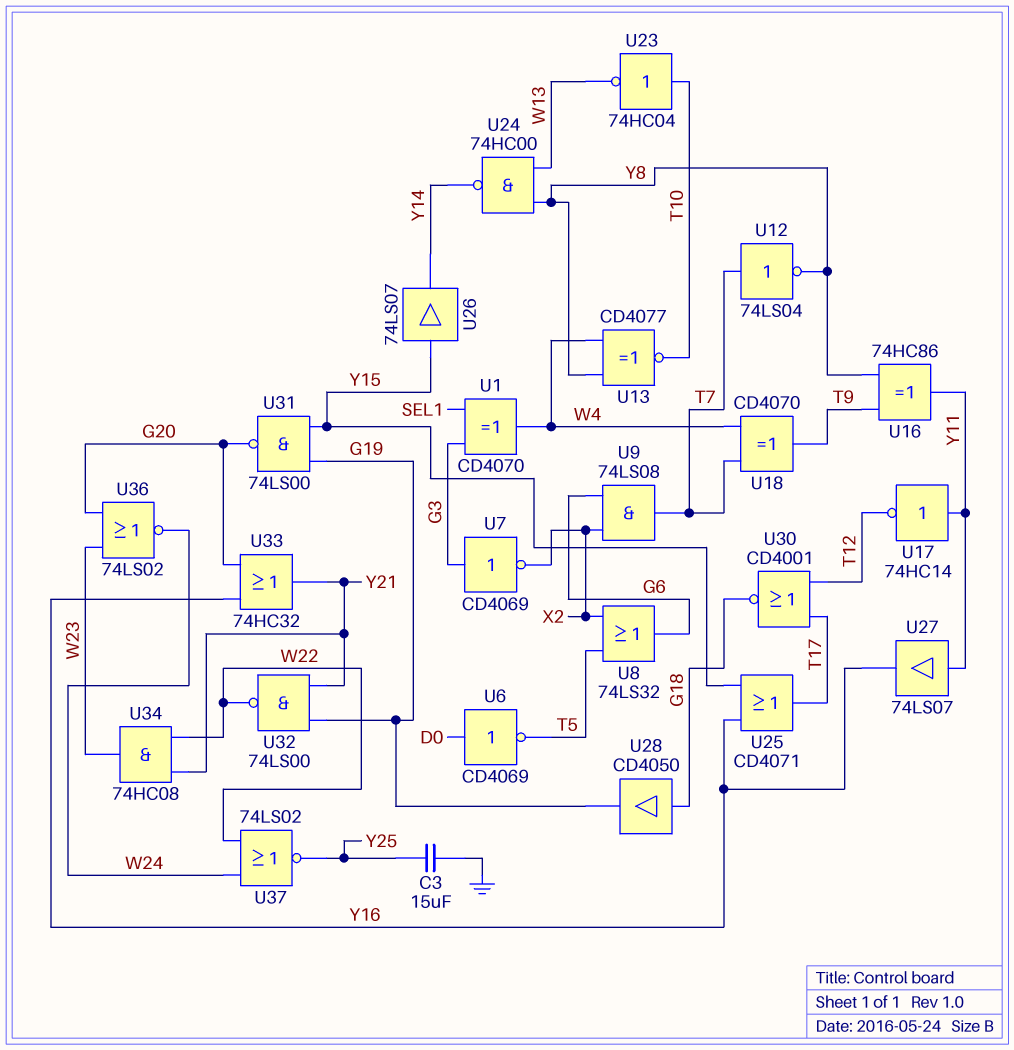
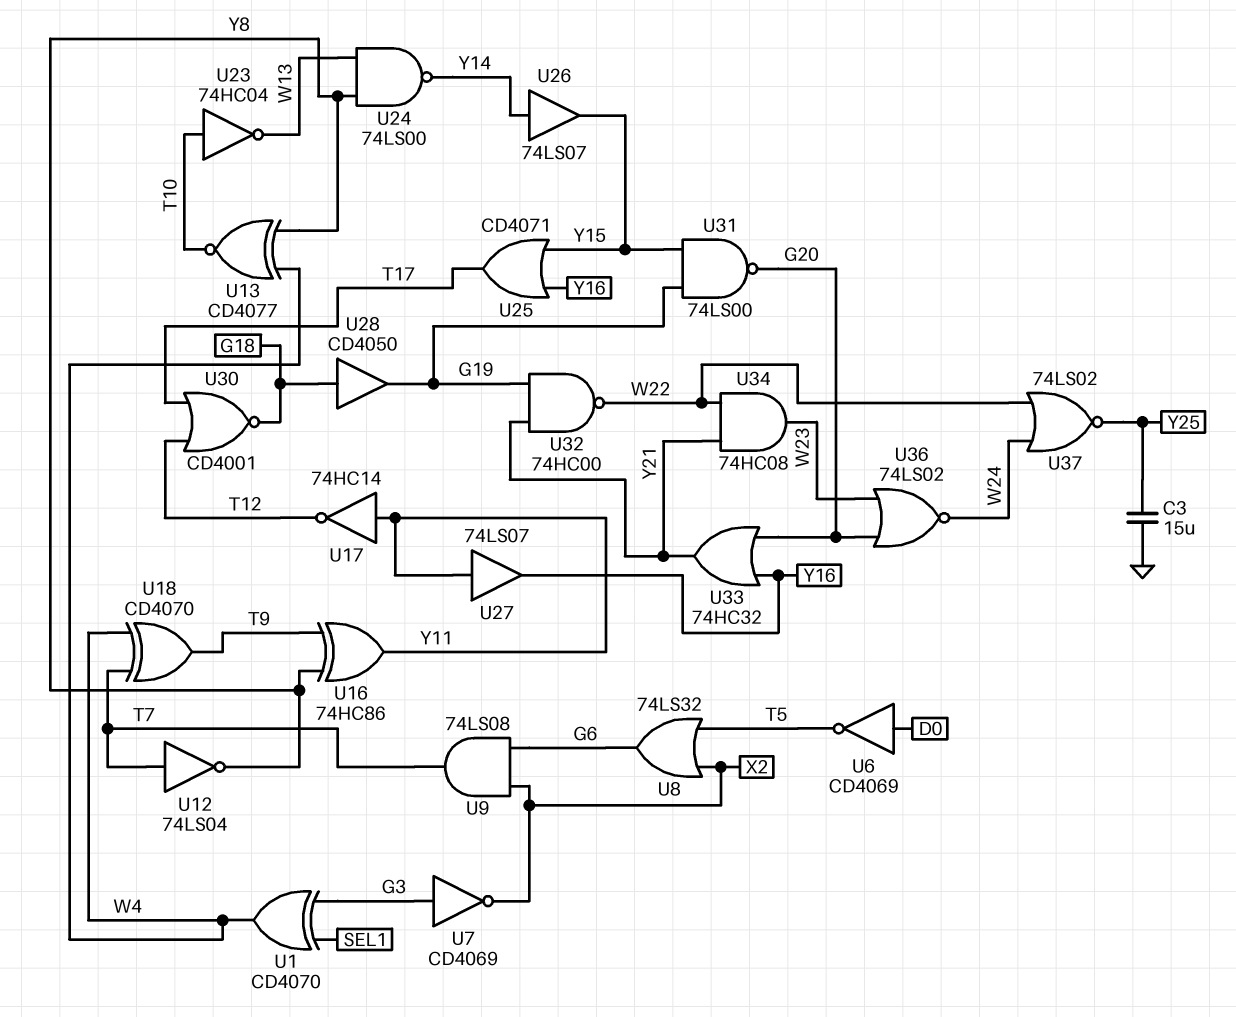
U24: NAND 74HC00 (in W13, in Y8, out Y14) -> NAND 74LS00 (in W13, in Y8, out Y14)
U26: buffer 74LS07 (in Y15, out Y14) -> buffer 74LS07 (in Y14, out Y15)
U32: NAND 74LS00 (in G19, in Y21, out W22) -> NAND 74HC00 (in G19, in Y21, out W22)

